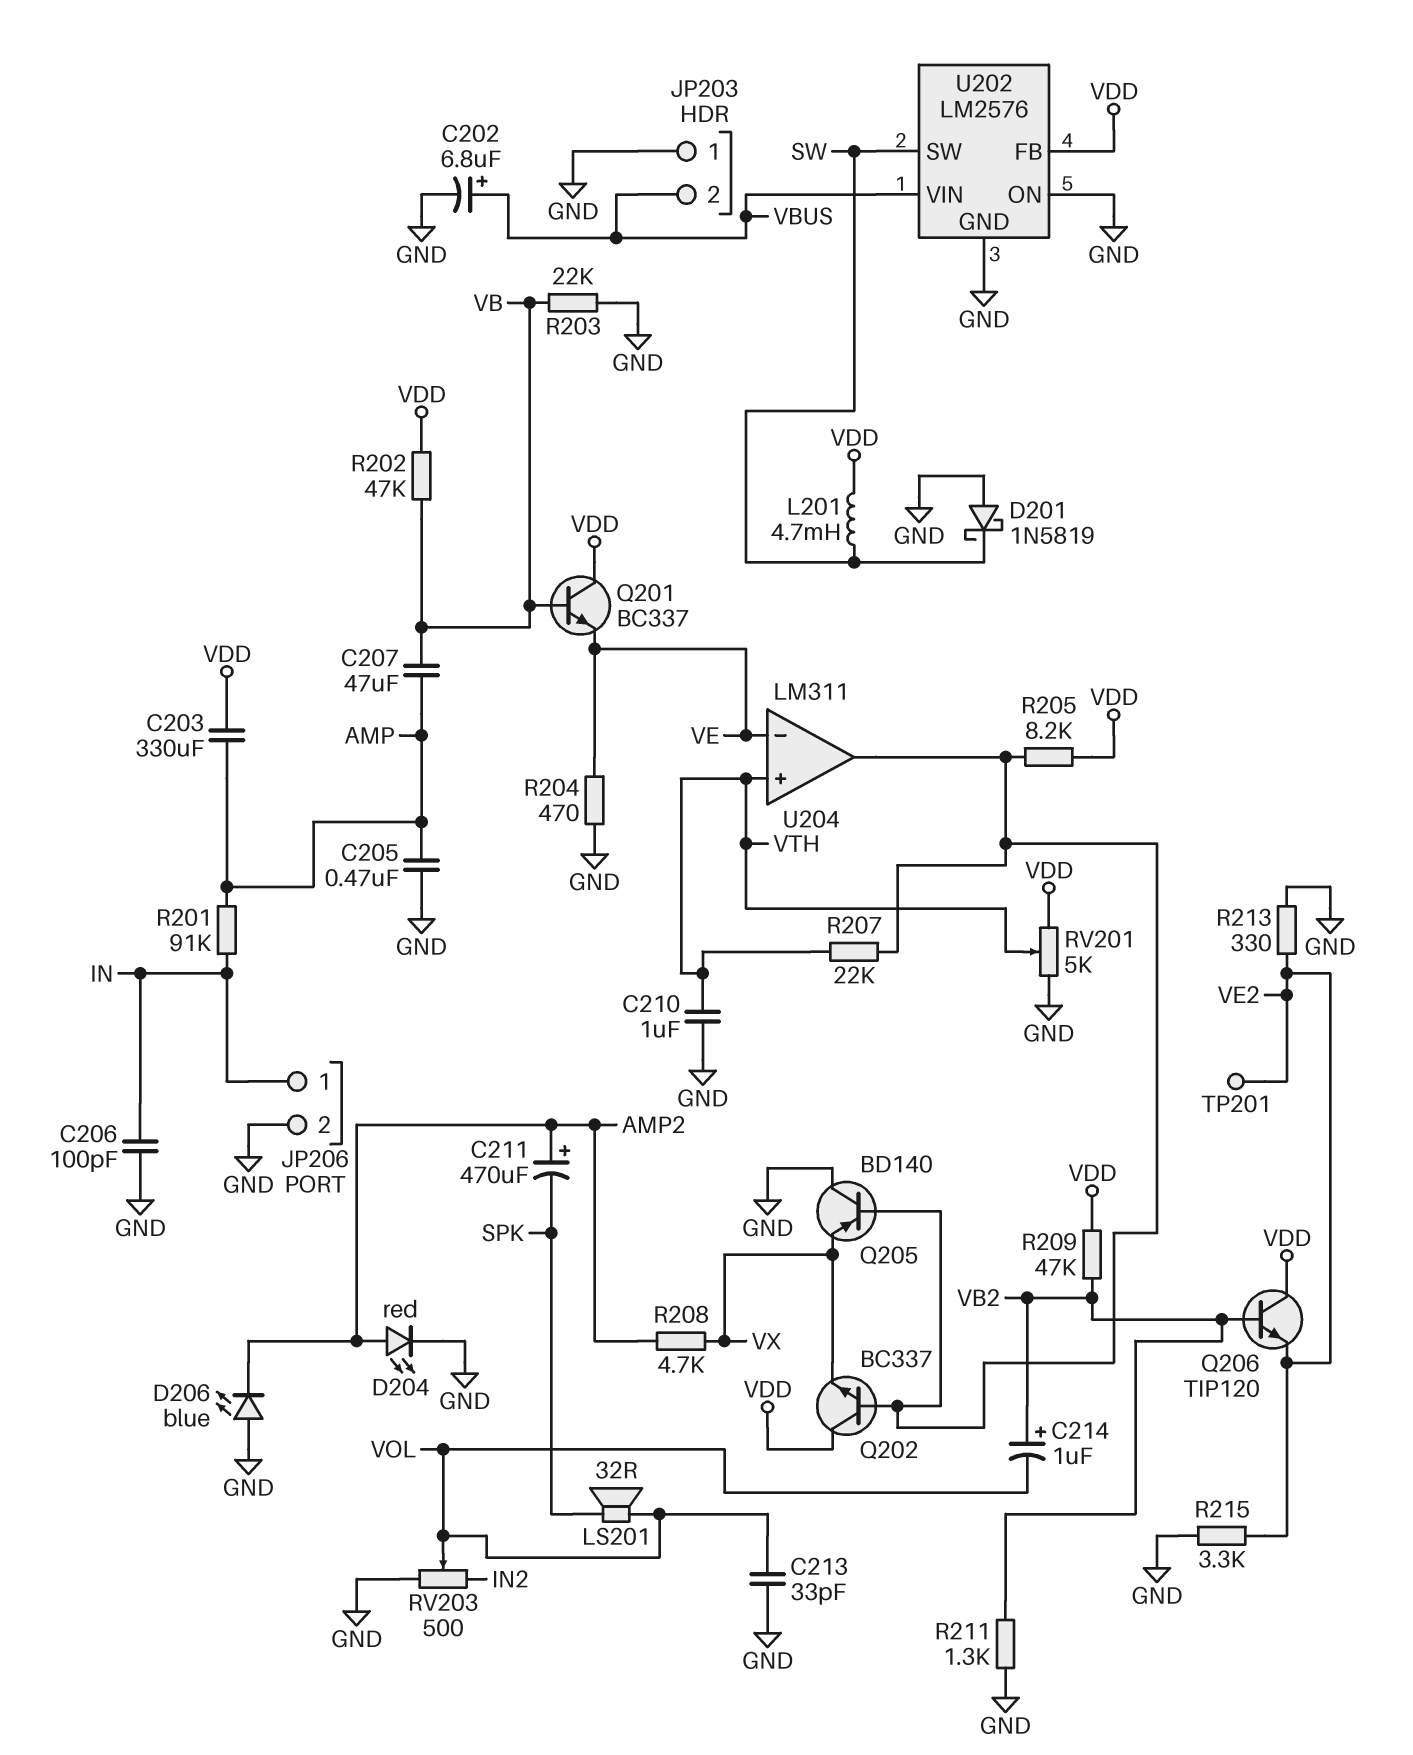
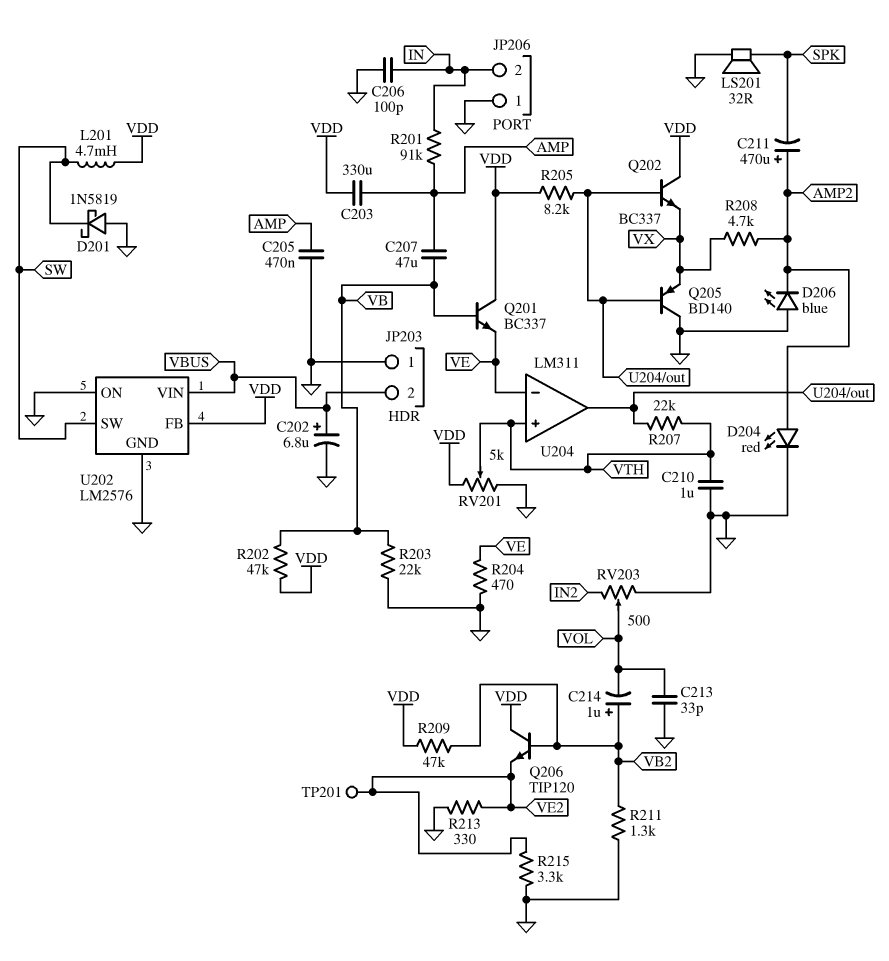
JP206 pin 1: IN -> GND
JP206 pin 2: GND -> IN
LS201: speaker 32R (SPK, VOL) -> speaker 32R (GND, SPK)

